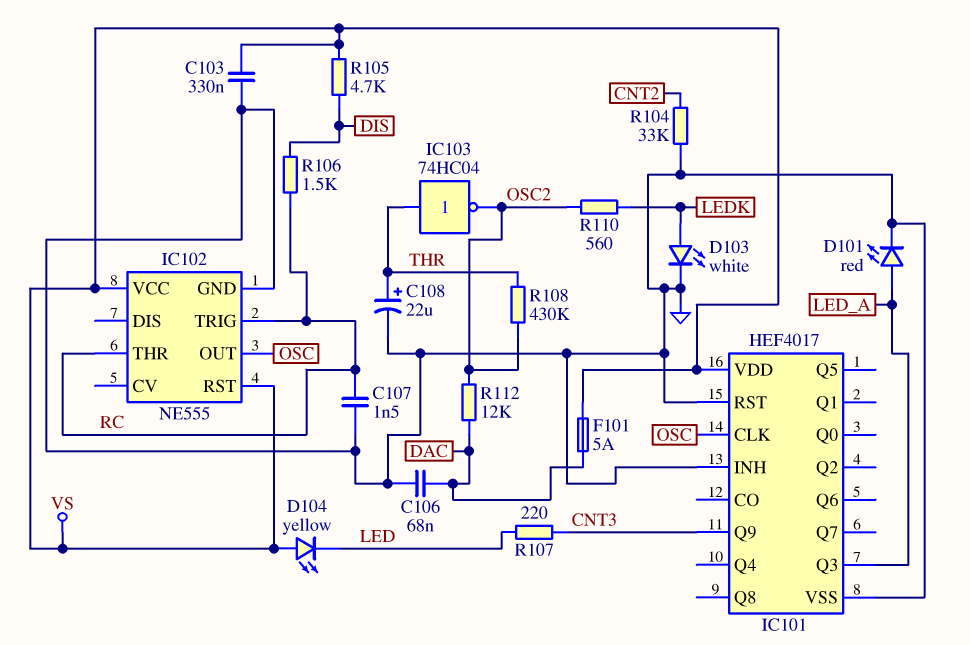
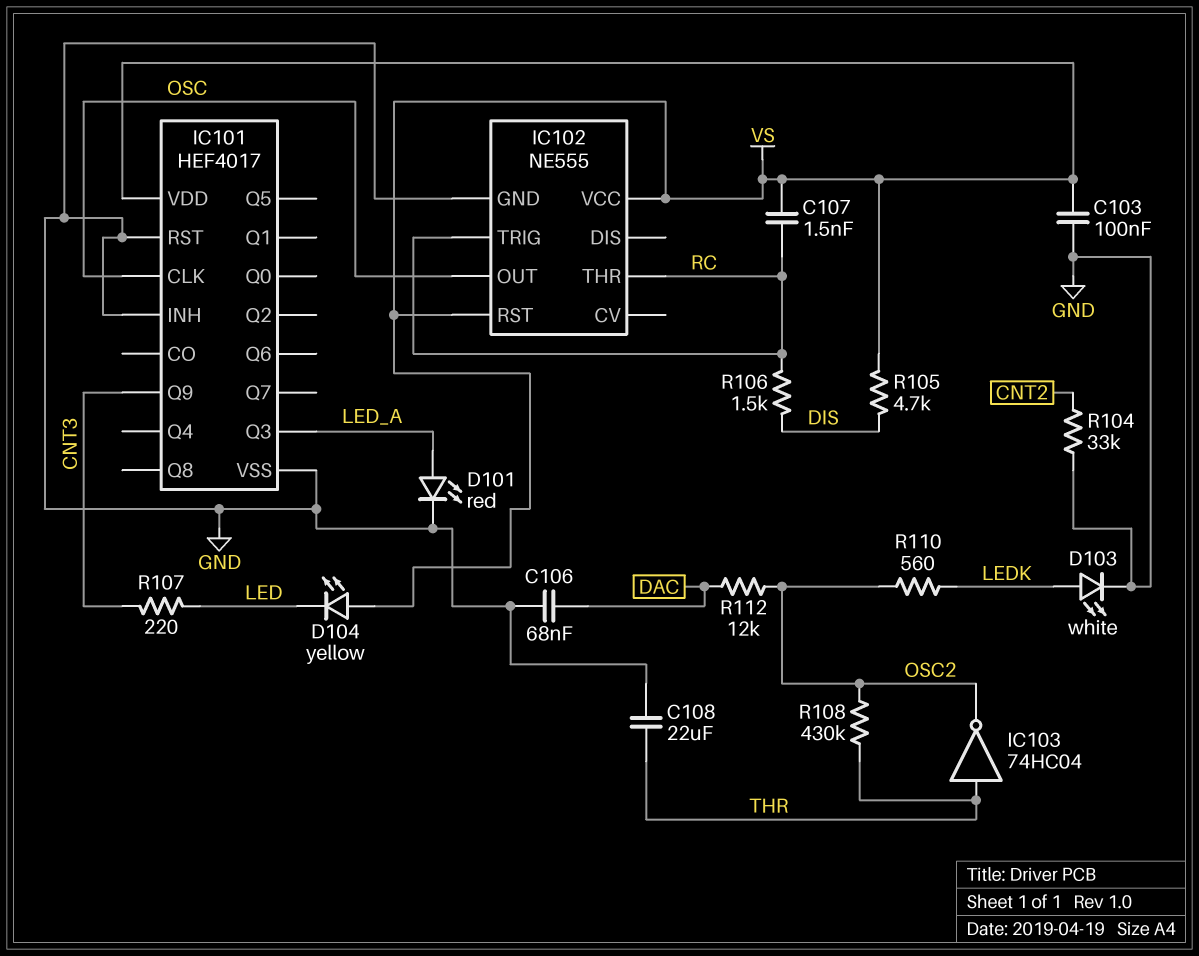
C103: 330nF (GND, VS) -> 100nF (GND, VS)
C107: 1.5nF (GND, RC) -> 1.5nF (RC, VS)
C108: 22uF (plus THR, minus GND) -> 22uF (GND, THR)
F101: 5A (DAC, VS) -> none

